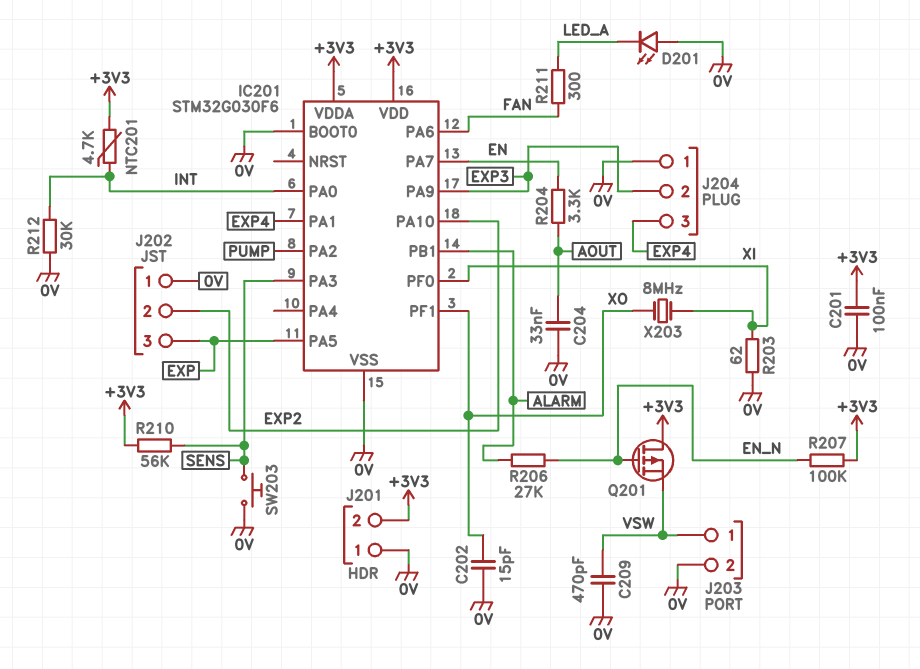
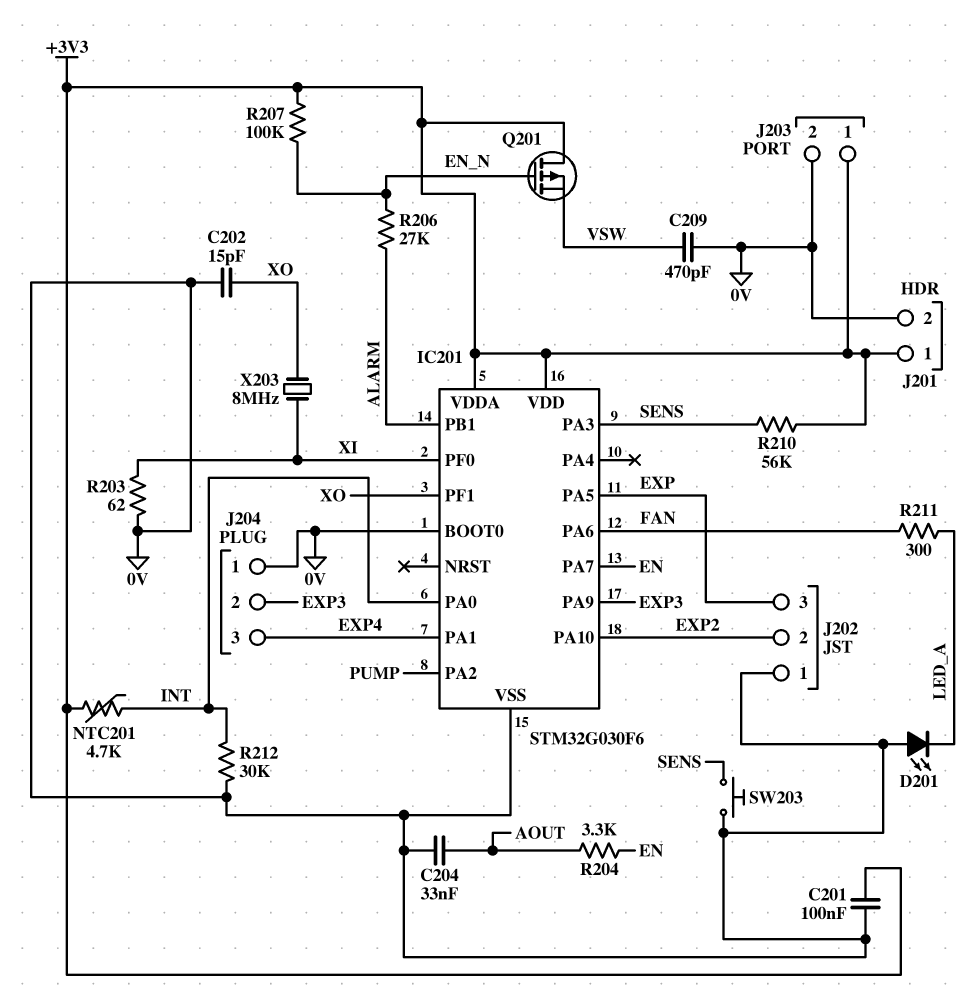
J201 pin 1: 0V -> +3V3
J201 pin 2: +3V3 -> 0V
J203 pin 1: VSW -> +3V3

